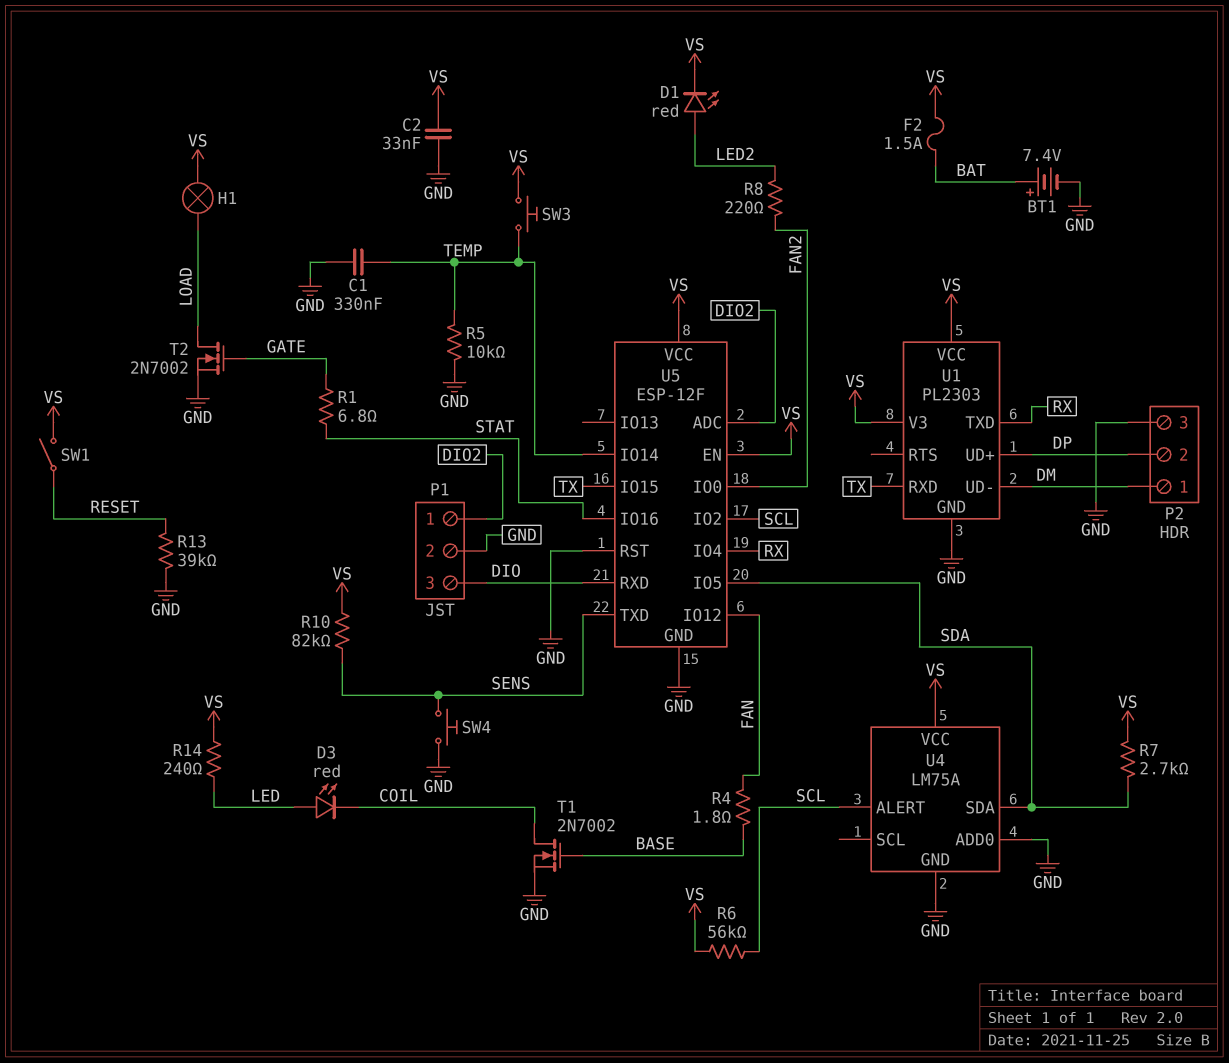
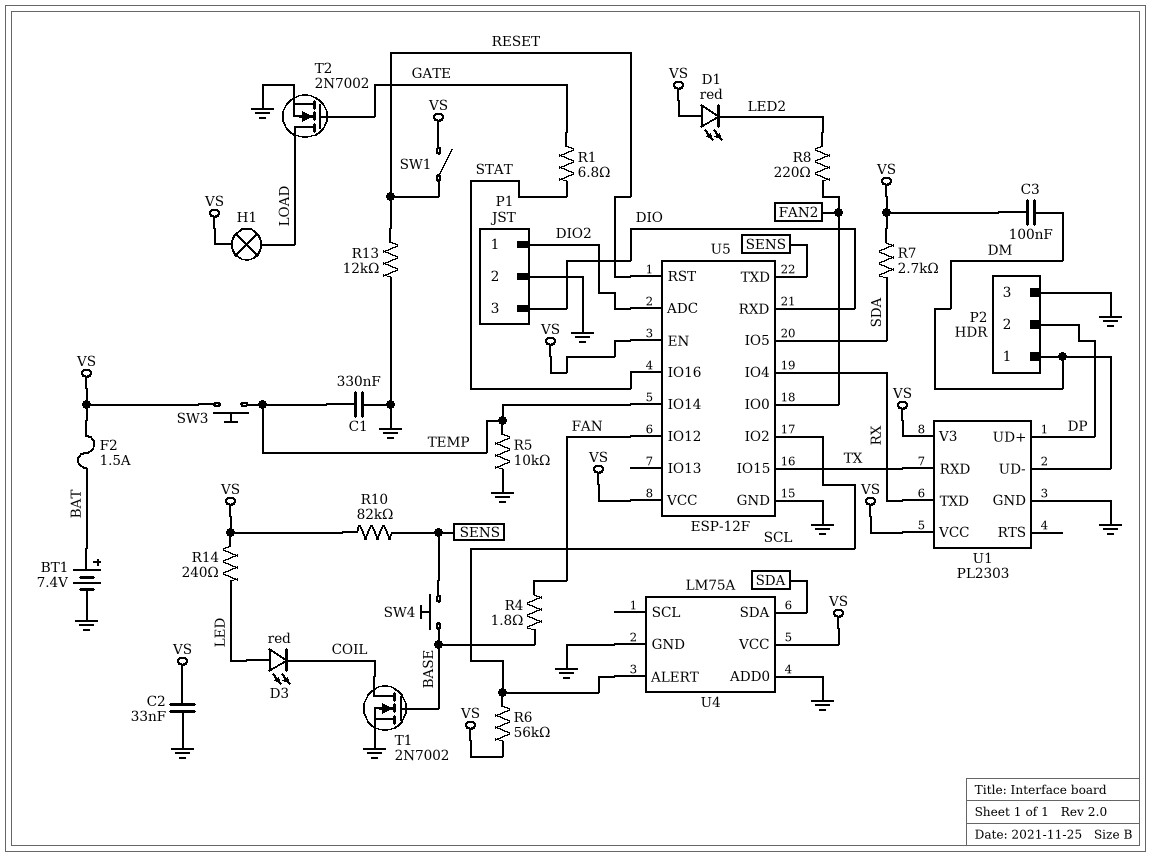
C3: none -> 100nF (DM, VS)
D1: LED red (A LED2, K VS) -> LED red (A VS, K LED2)
R13: 39k (GND, RESET) -> 12k (GND, RESET)
SW4: button (GND, SENS) -> button (BASE, SENS)
U5 pin RST: GND -> RESET

